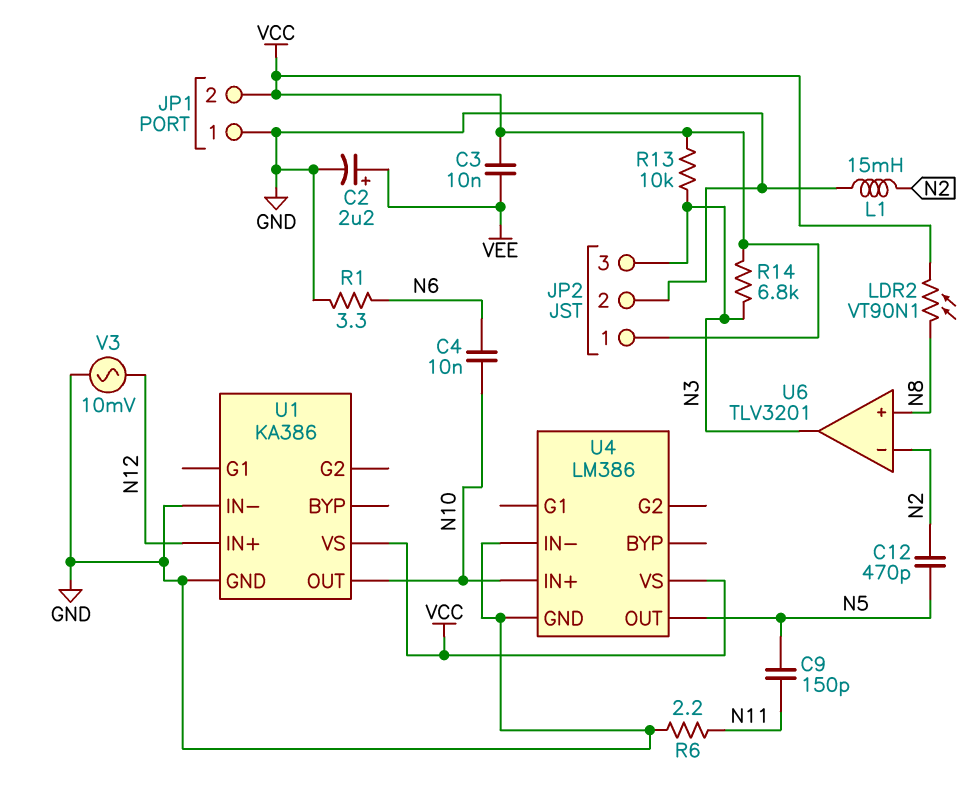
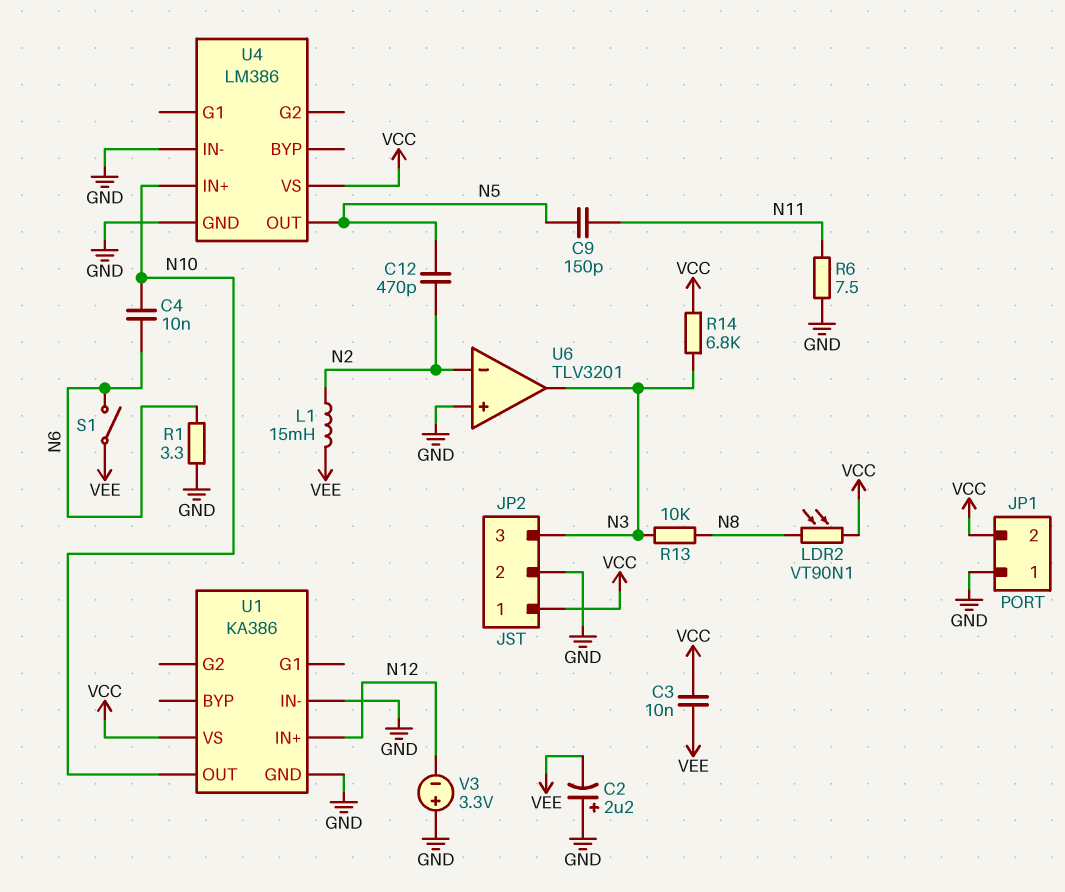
C2: 2.2uF (plus VEE, minus GND) -> 2.2uF (plus GND, minus VEE)
L1: 15mH (GND, N2) -> 15mH (N2, VEE)
R6: 2.2 (GND, N11) -> 7.5 (GND, N11)
R13: 10k (N3, VCC) -> 10k (N3, N8)
S1: none -> switch (N6, VEE)
U6 pin in+: N8 -> GND
V3: AC 10mV (GND, N12) -> 3.3V (plus GND, minus N12)

